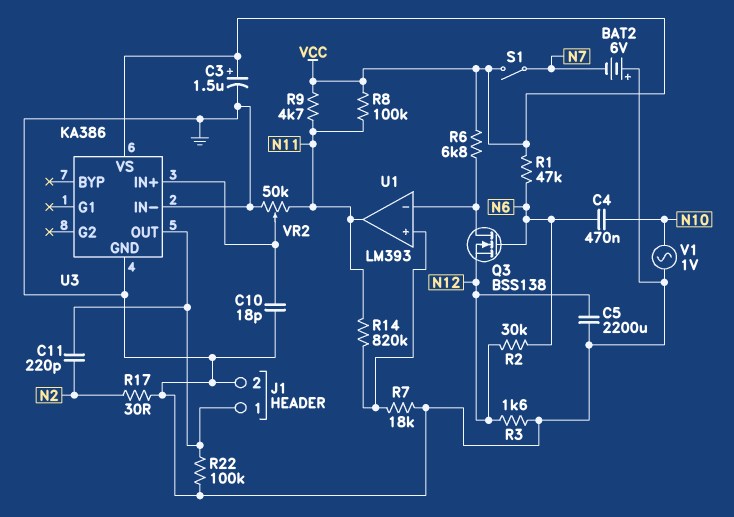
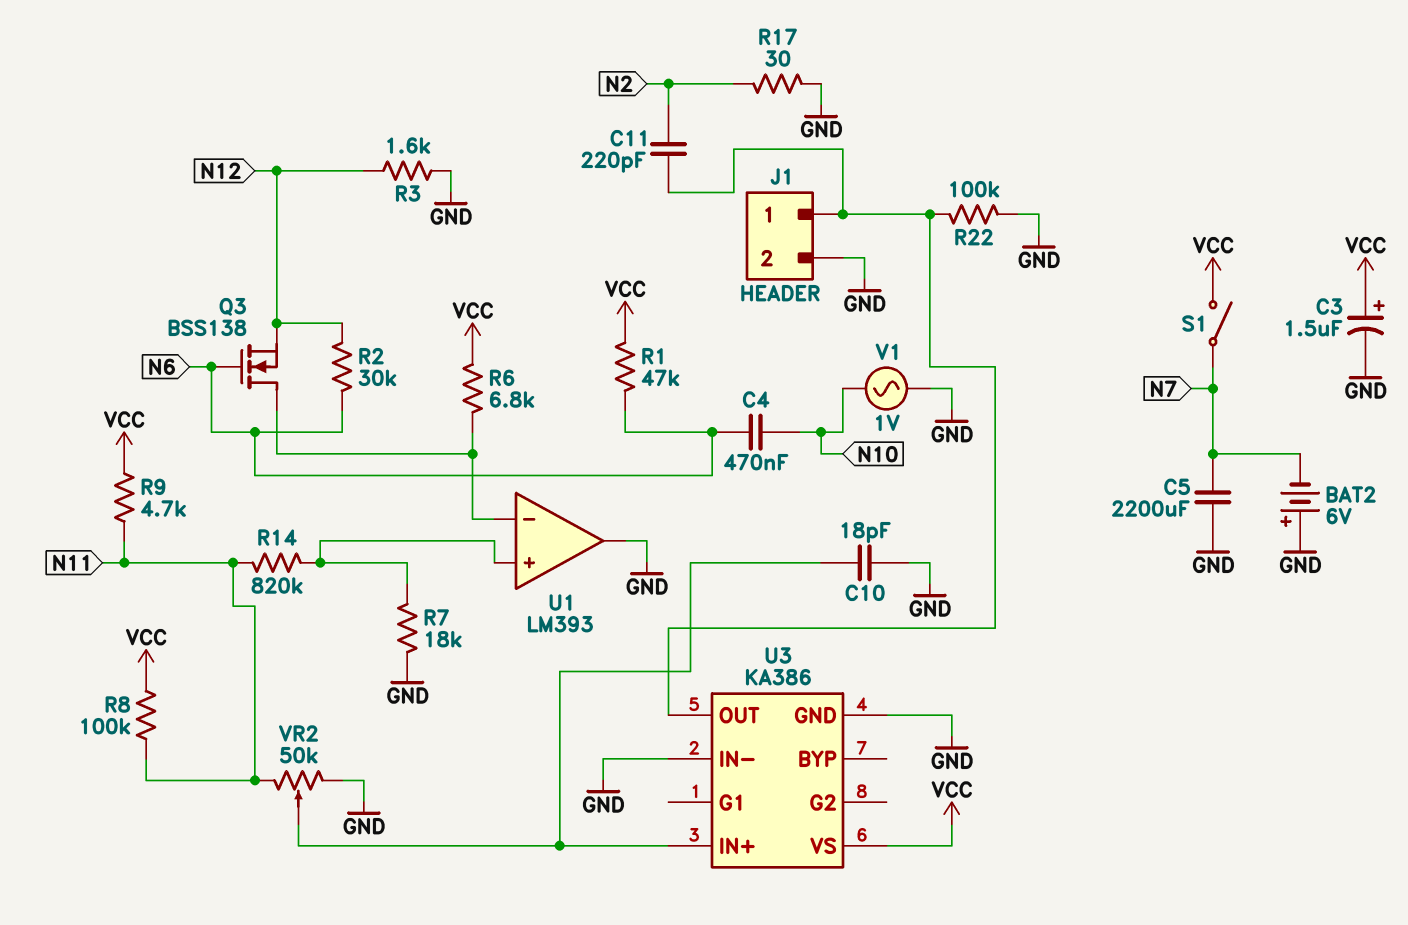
C5: 2200uF (GND, N12) -> 2200uF (GND, N7)
U1 pin out: N11 -> GND

